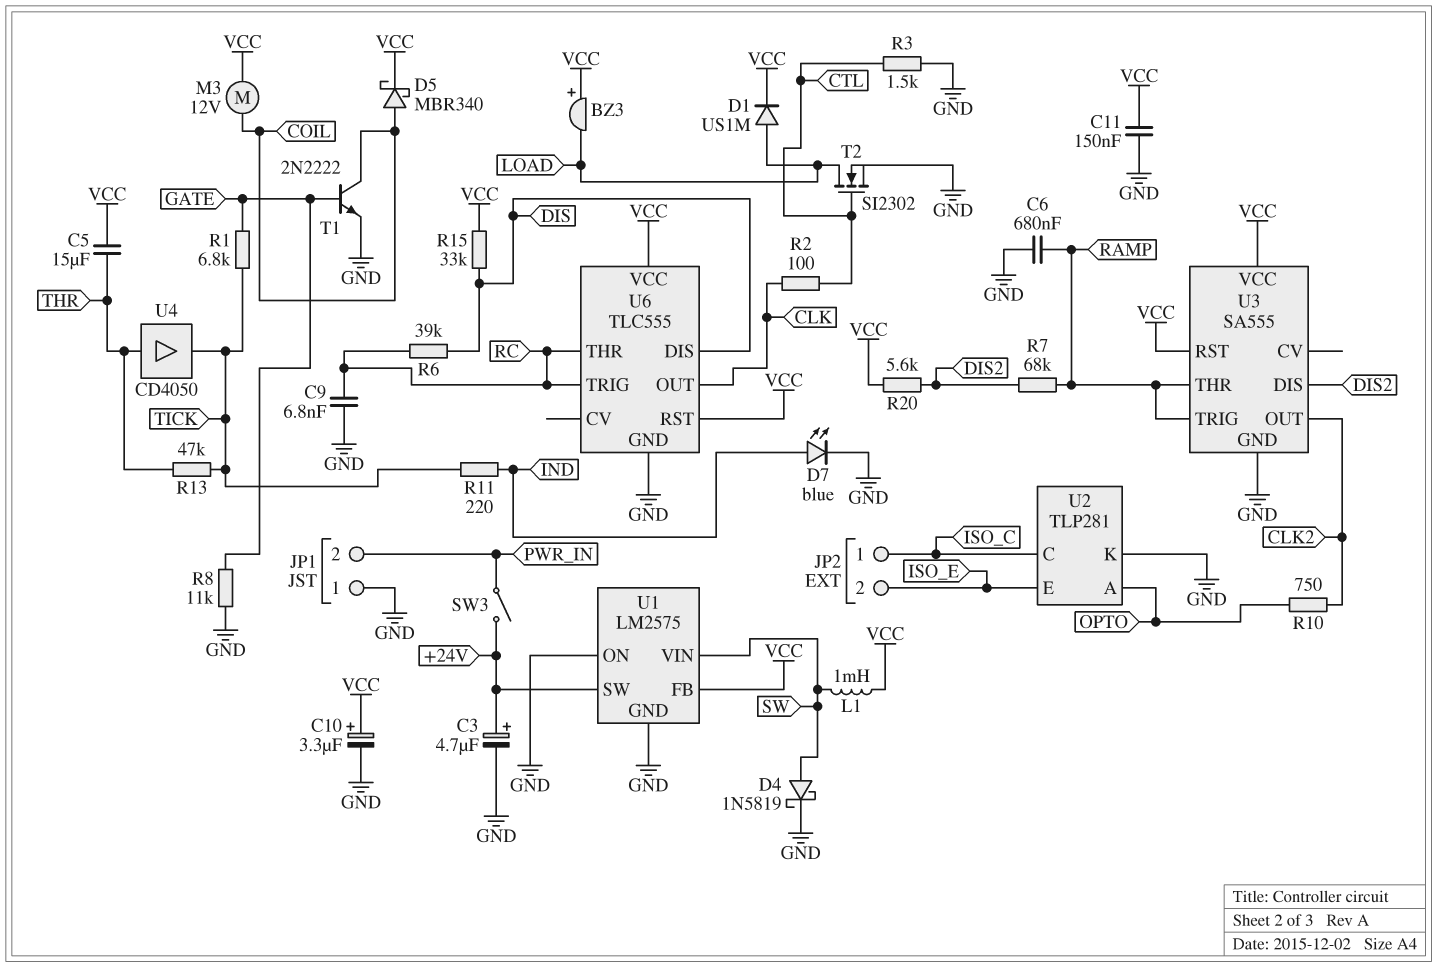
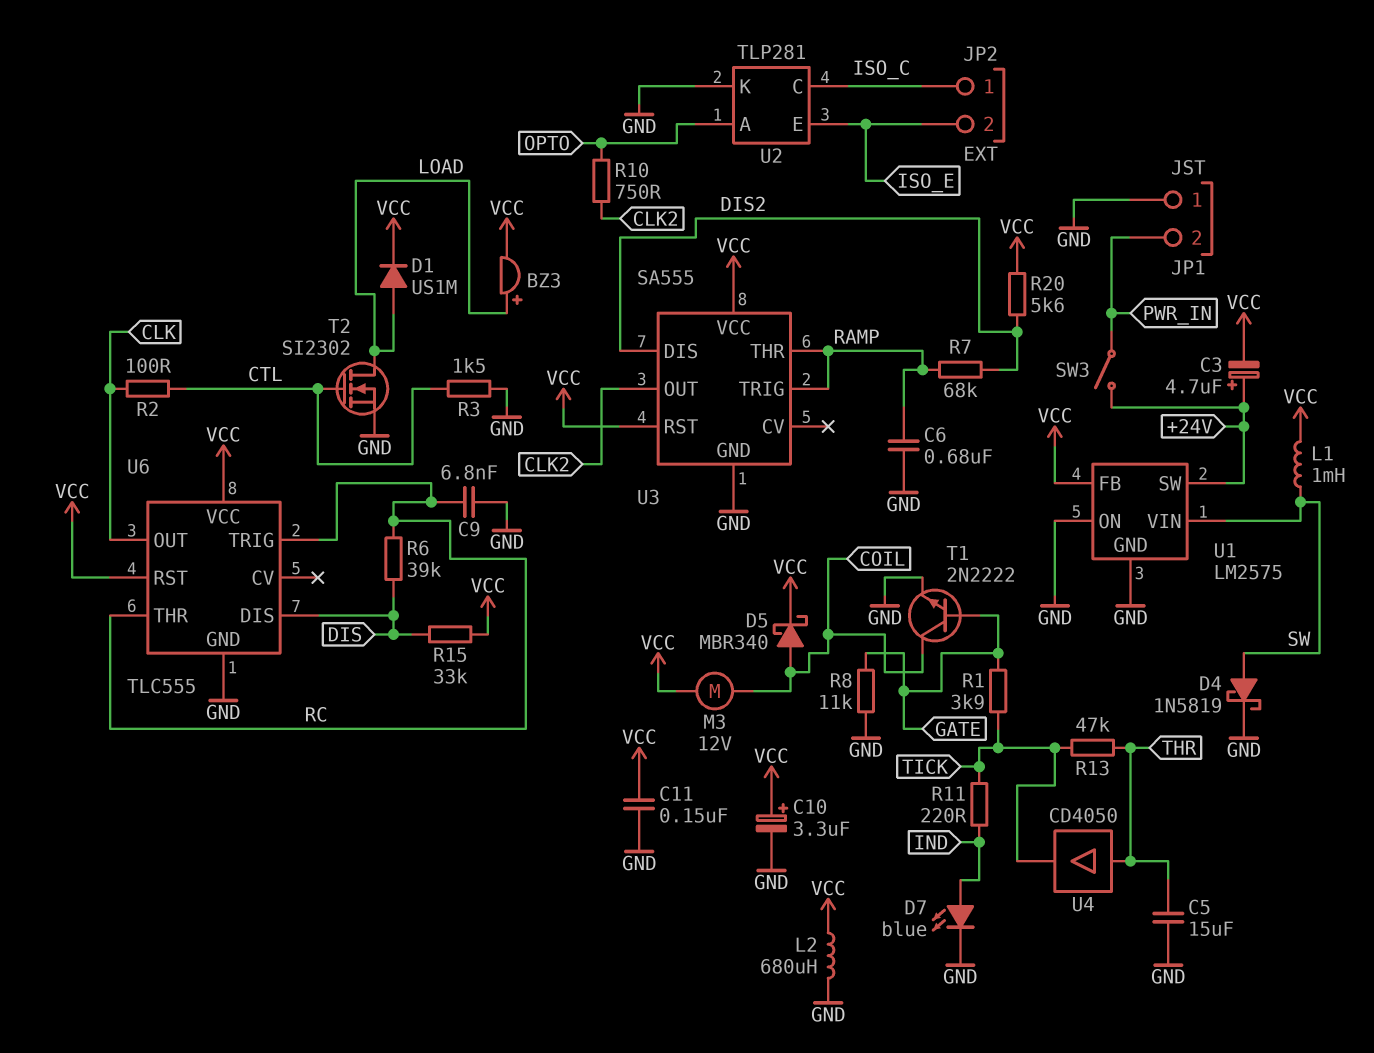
BZ3: buzzer (plus VCC, minus LOAD) -> buzzer (plus LOAD, minus VCC)
C3: 4.7uF (plus +24V, minus GND) -> 4.7uF (plus +24V, minus VCC)
C5: 15uF (THR, VCC) -> 15uF (GND, THR)
L2: none -> 680uH (GND, VCC)
R1: 6.8k (GATE, TICK) -> 3.9k (GATE, TICK)

